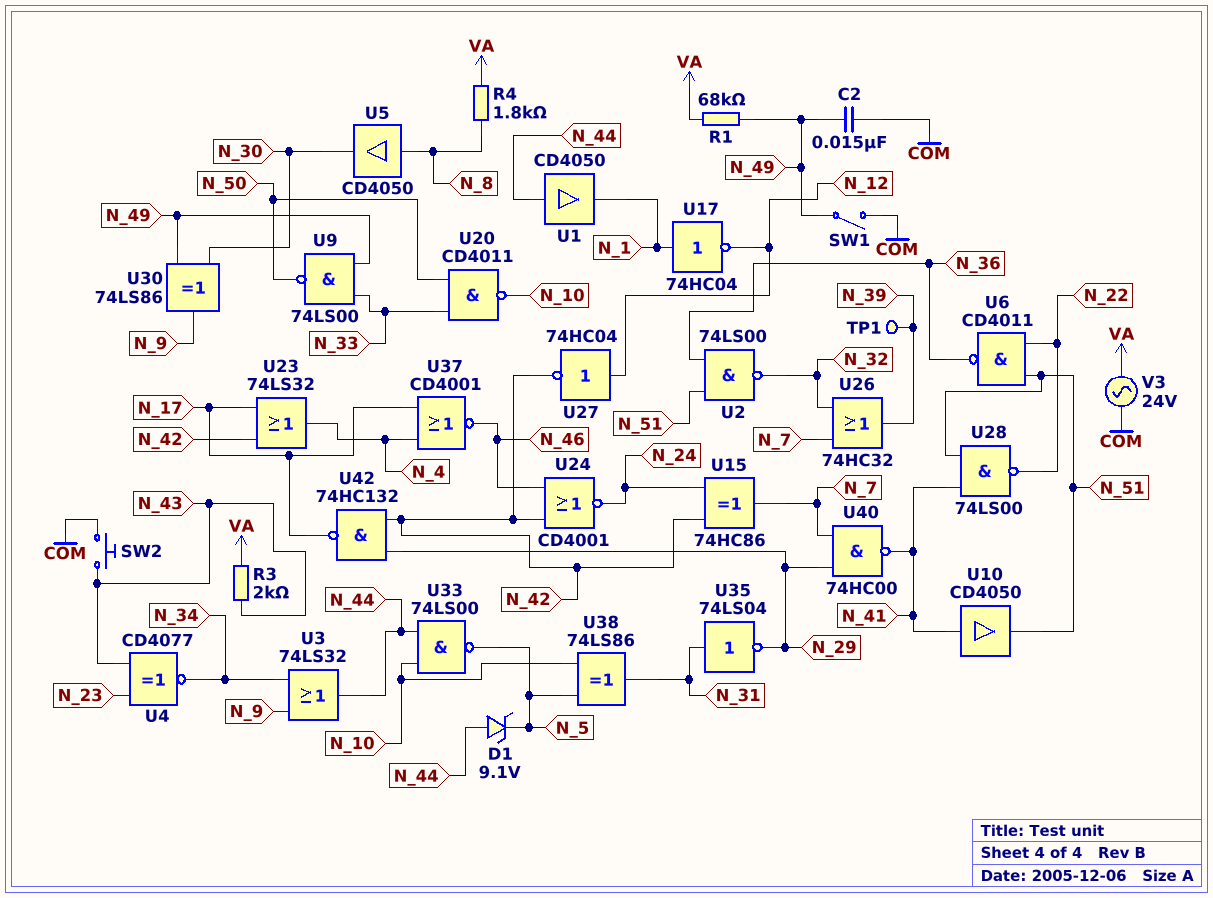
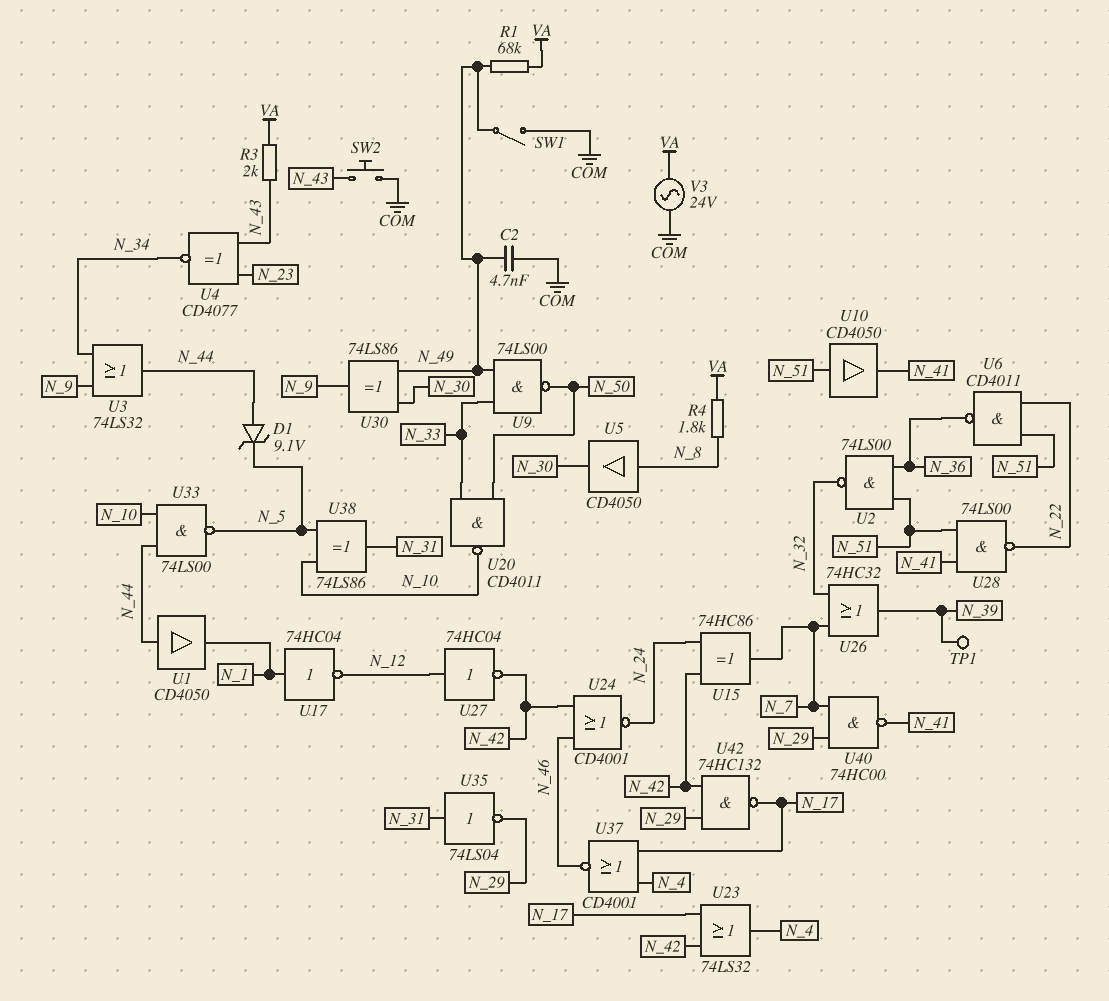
C2: 15nF (COM, N_49) -> 4.7nF (COM, N_49)
U10: buffer CD4050 (in N_41, out N_51) -> buffer CD4050 (in N_51, out N_41)

